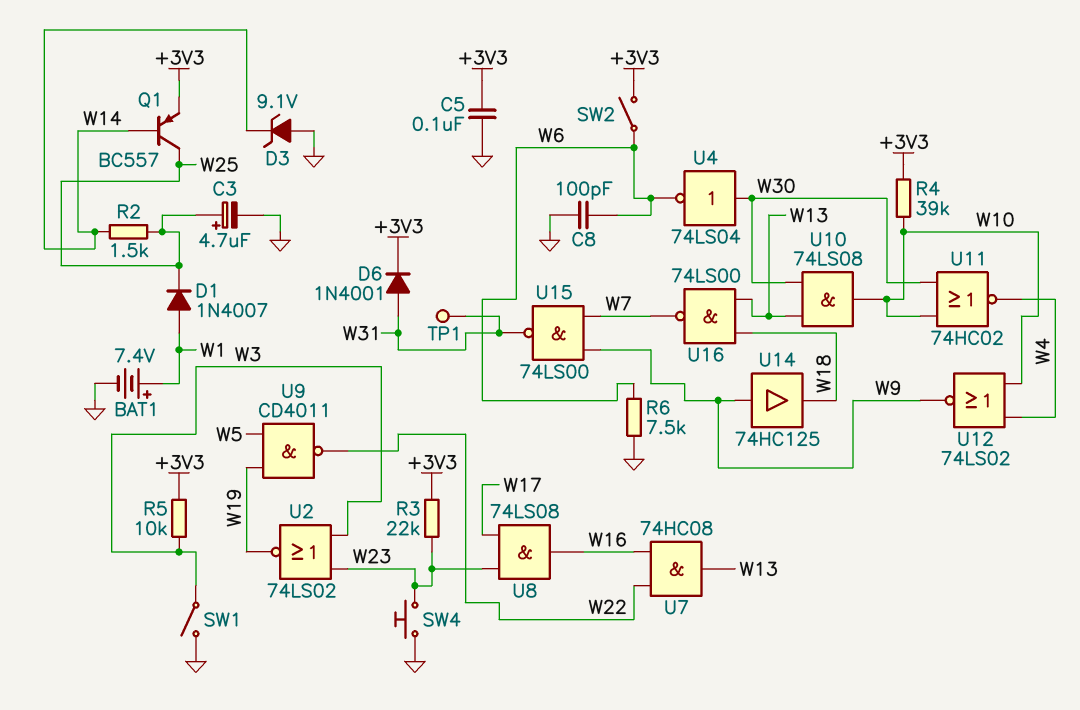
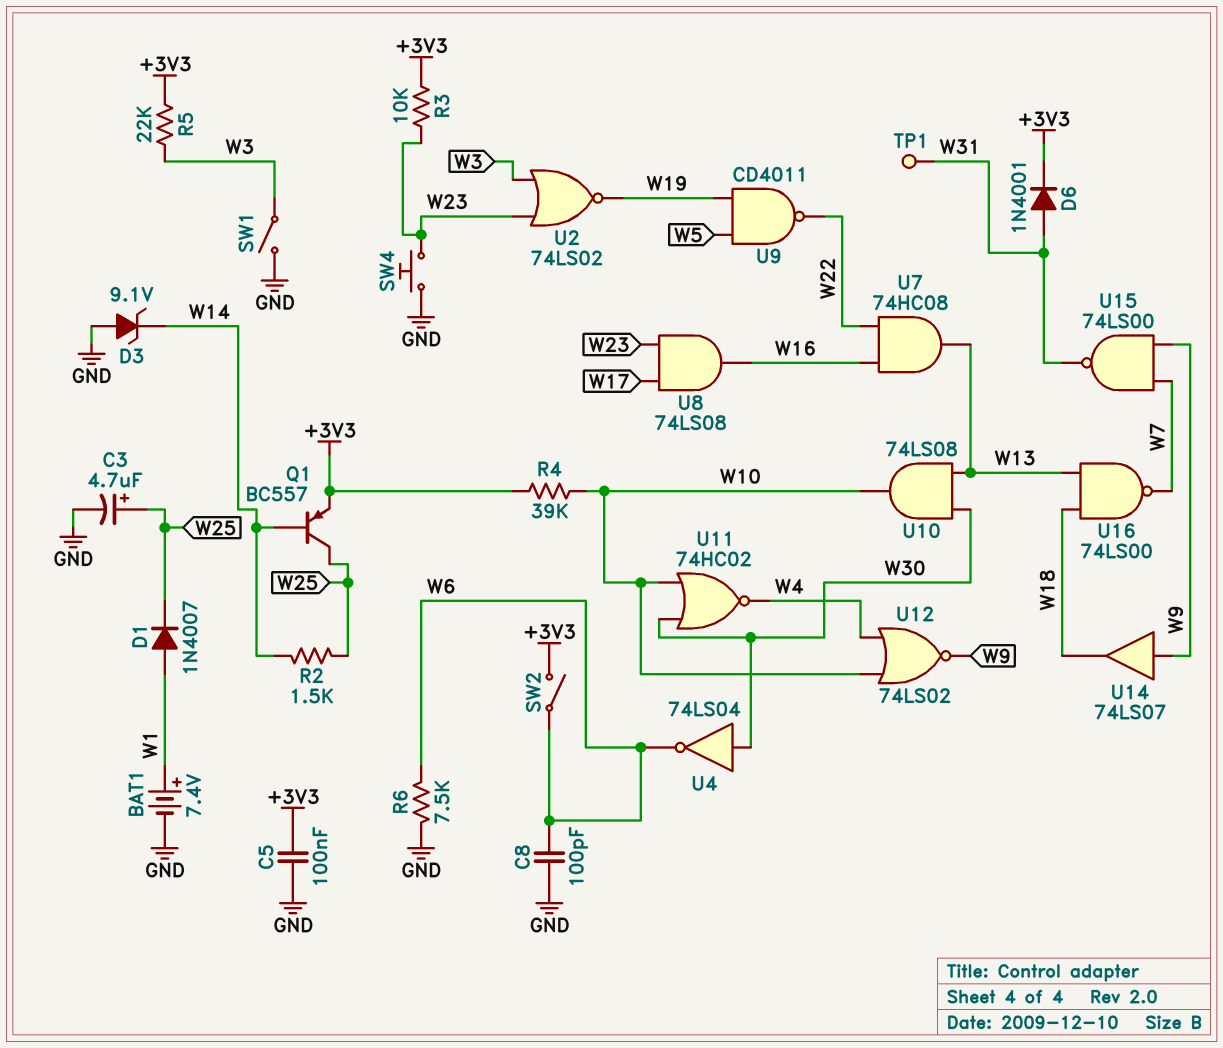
R3: 22k (+3V3, W23) -> 10k (+3V3, W23)
R5: 10k (+3V3, W3) -> 22k (+3V3, W3)
U14: buffer 74HC125 (in W9, out W18) -> buffer 74LS07 (in W9, out W18)

